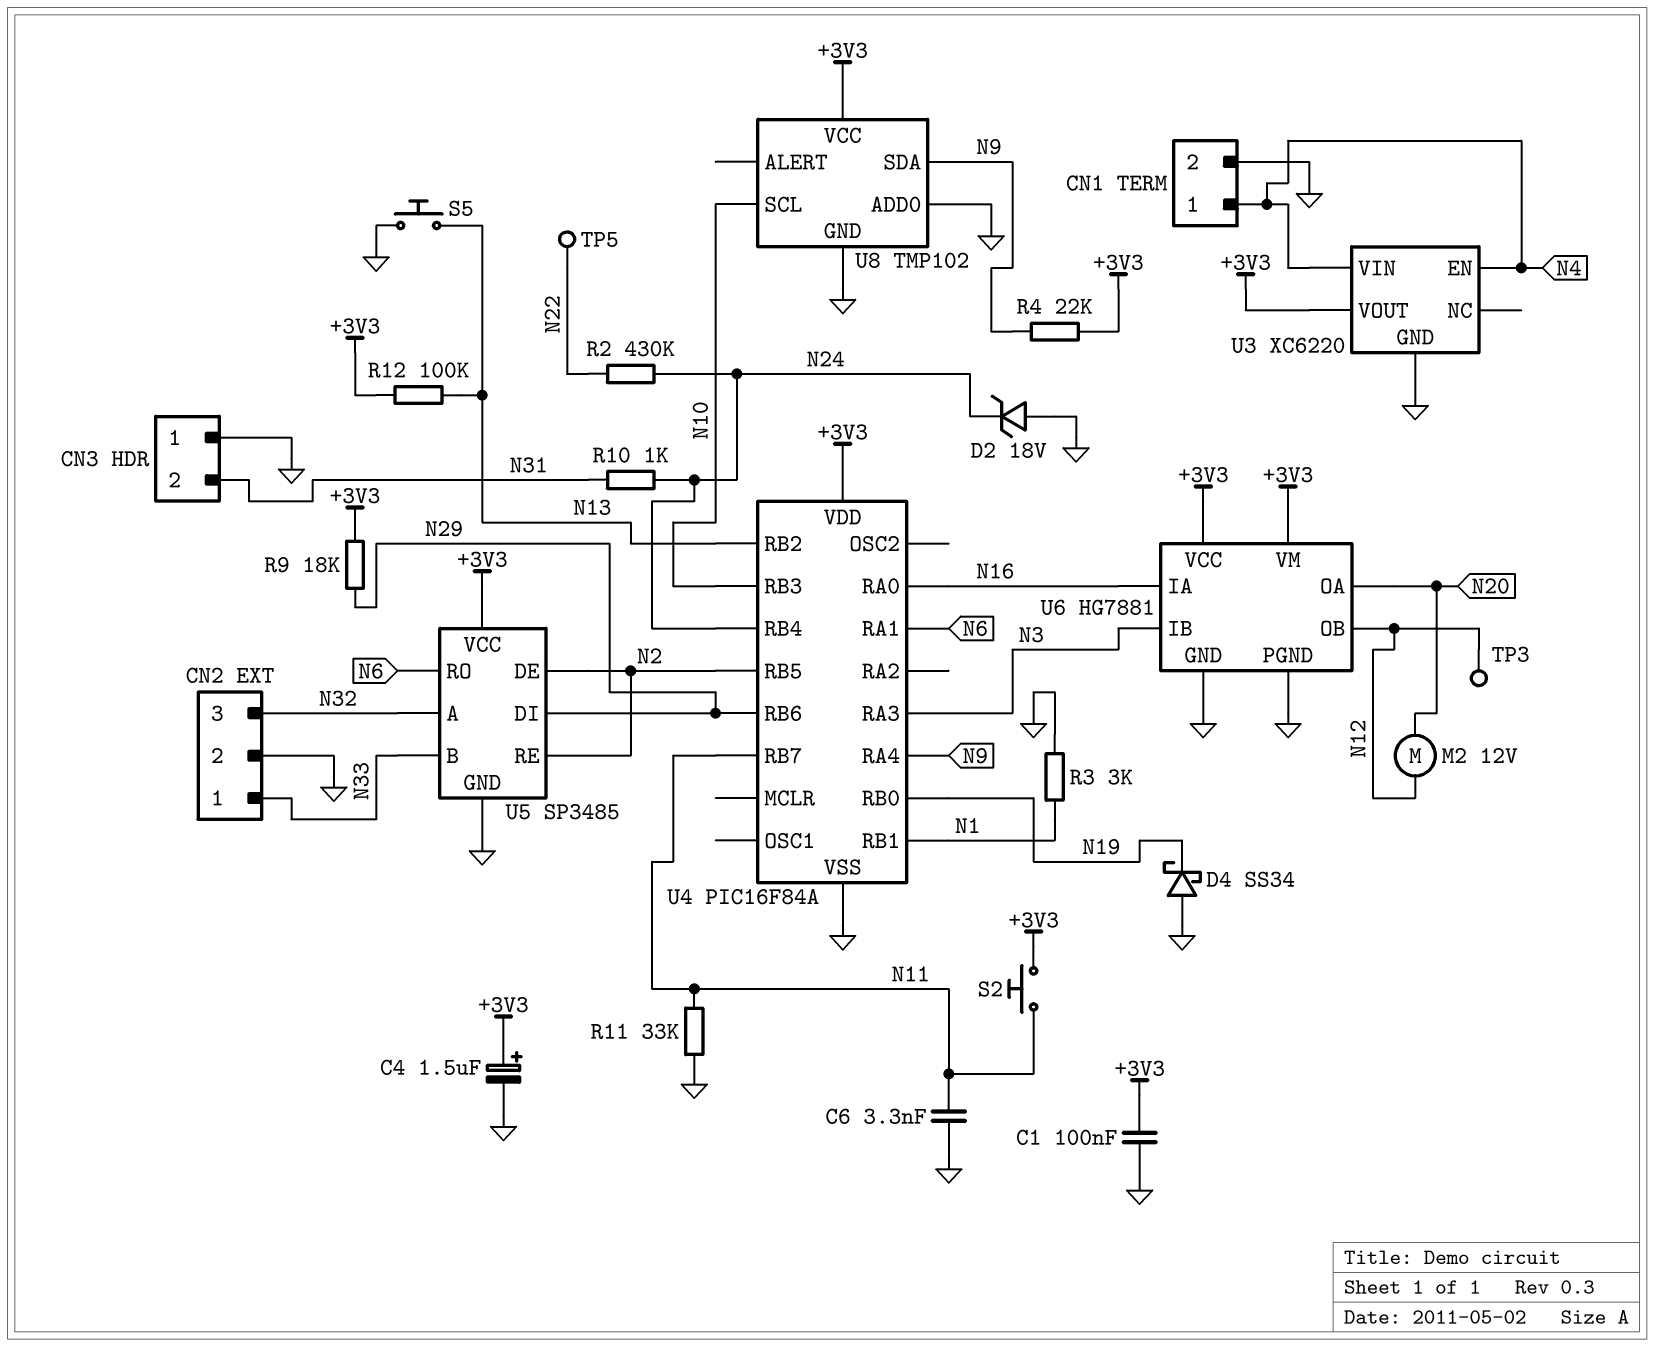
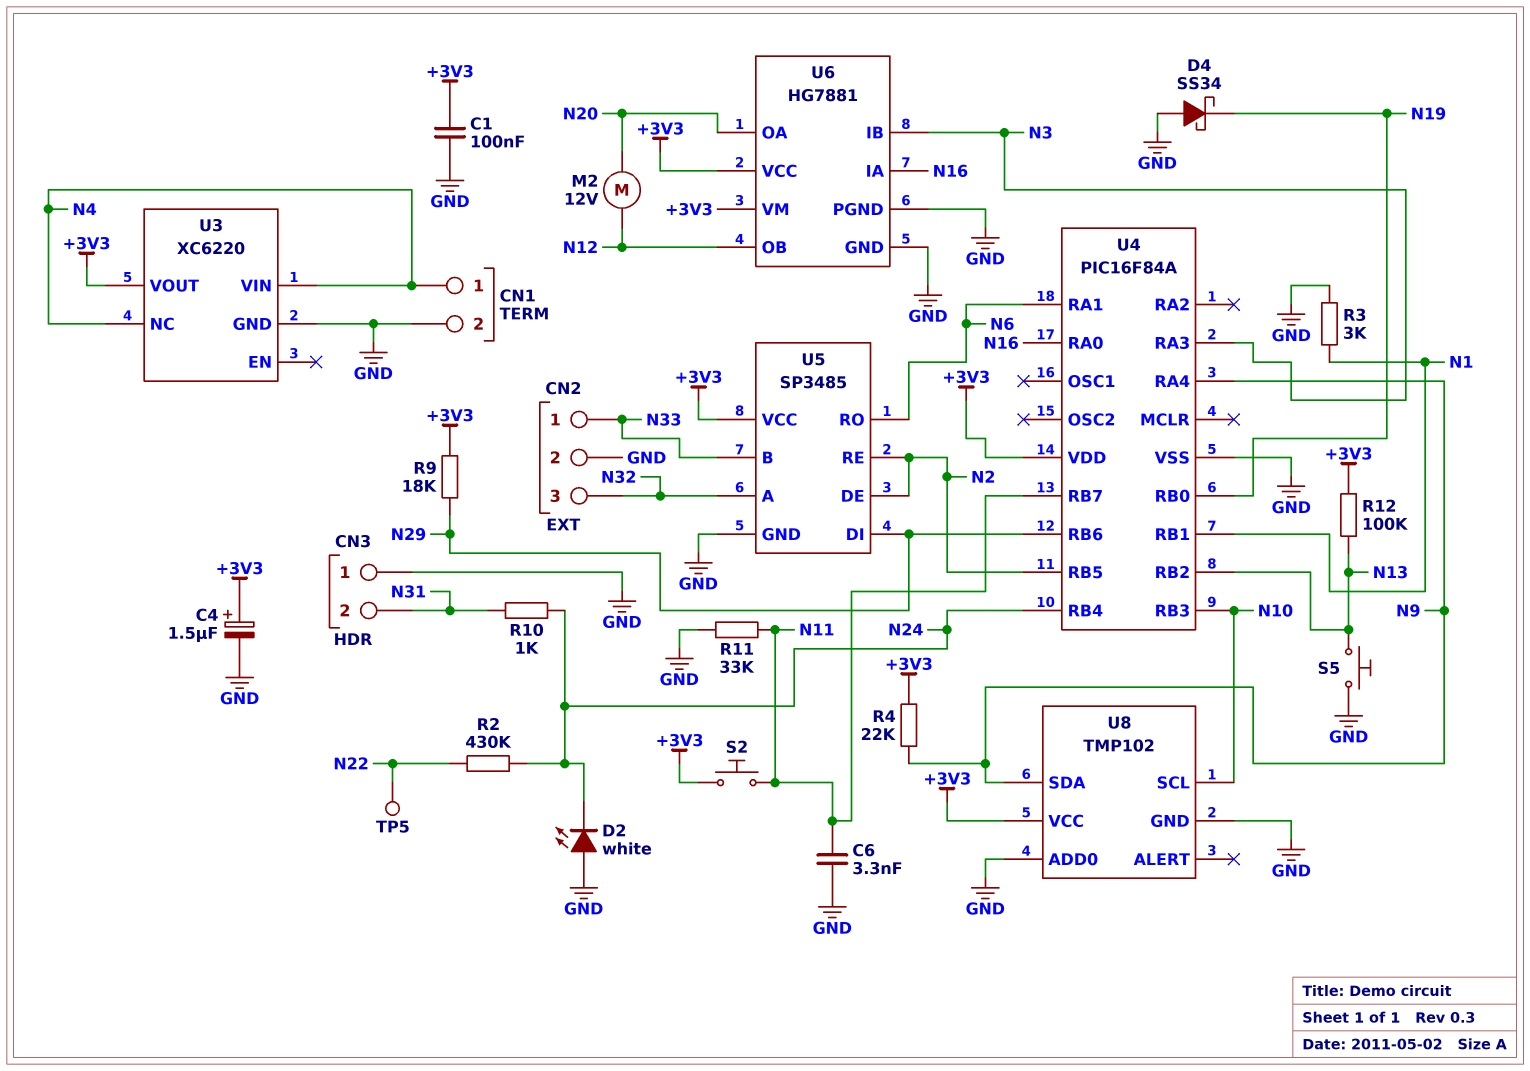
D2: zener 18V (A GND, K N24) -> LED white (A GND, K N24)
TP3: test point (N12) -> none
U3 pin EN: N4 -> none
U3 pin NC: none -> N4

